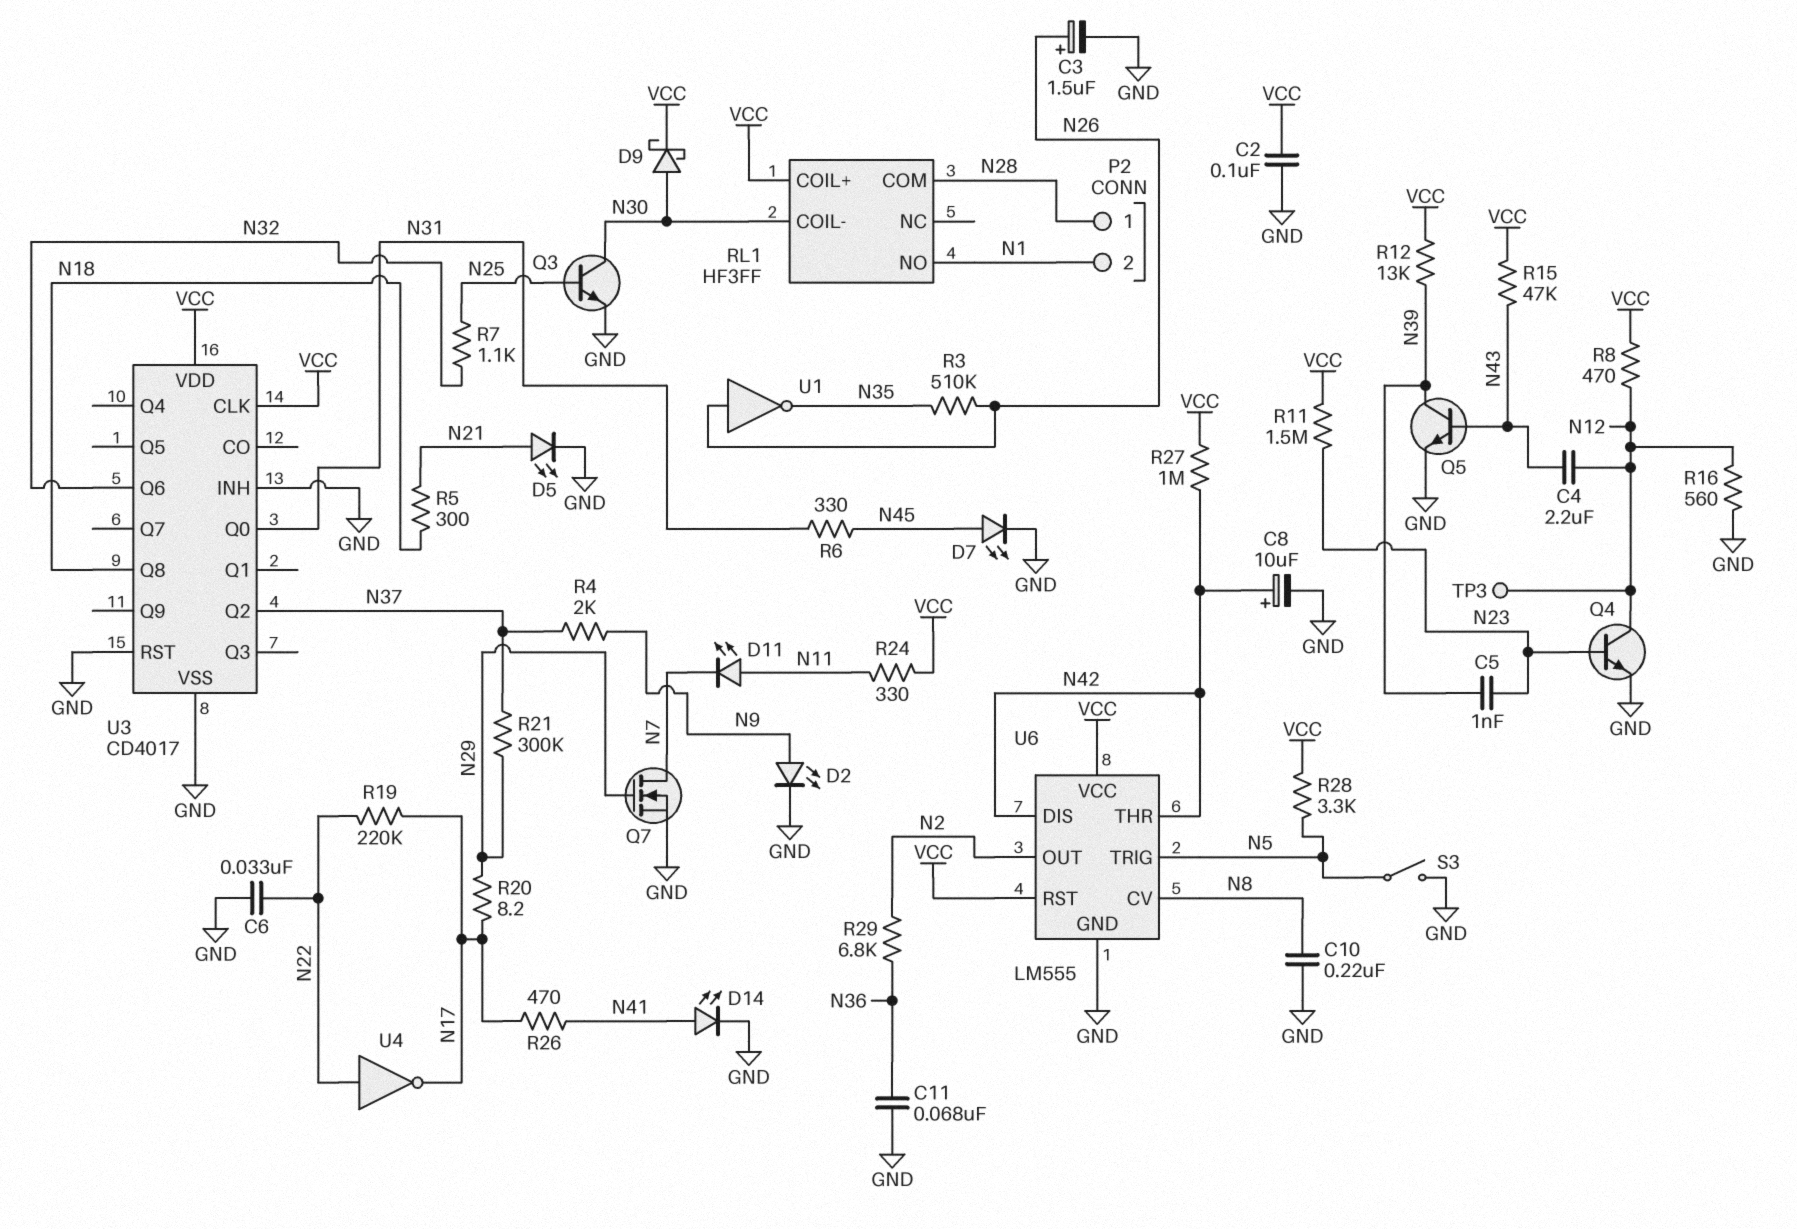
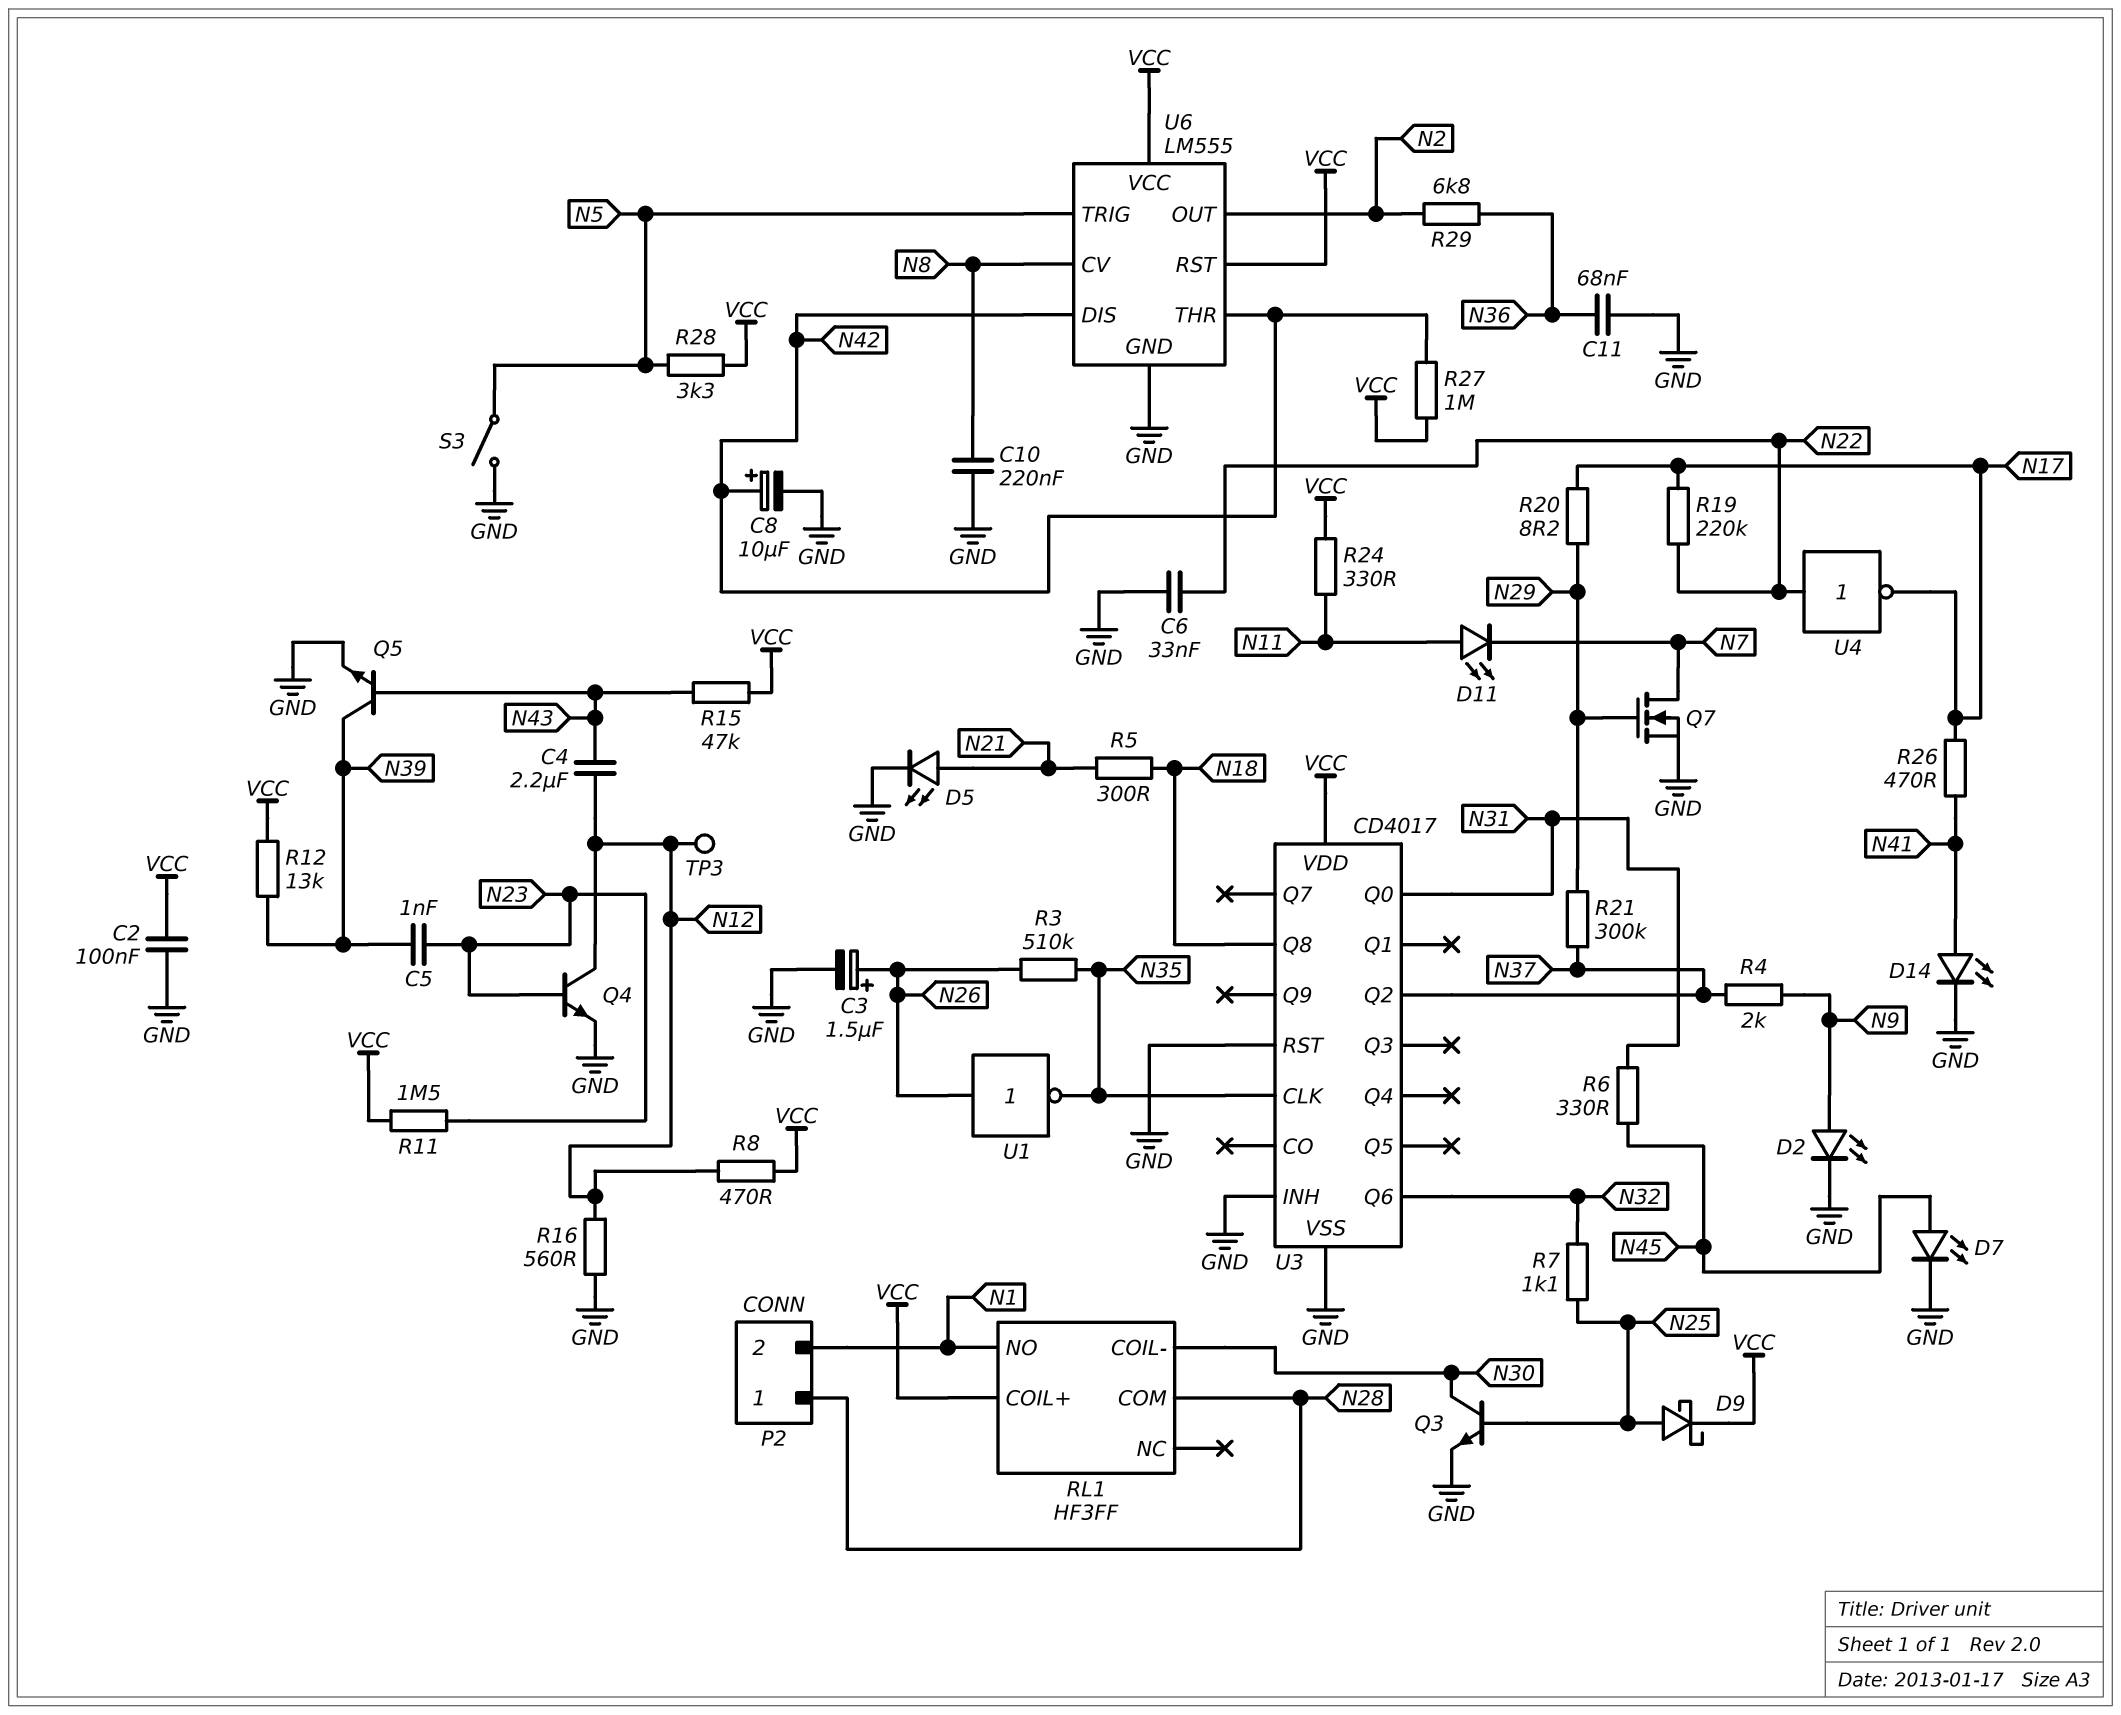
D9: schottky (A N30, K VCC) -> schottky (A N25, K VCC)
U3 pin CLK: VCC -> N35

